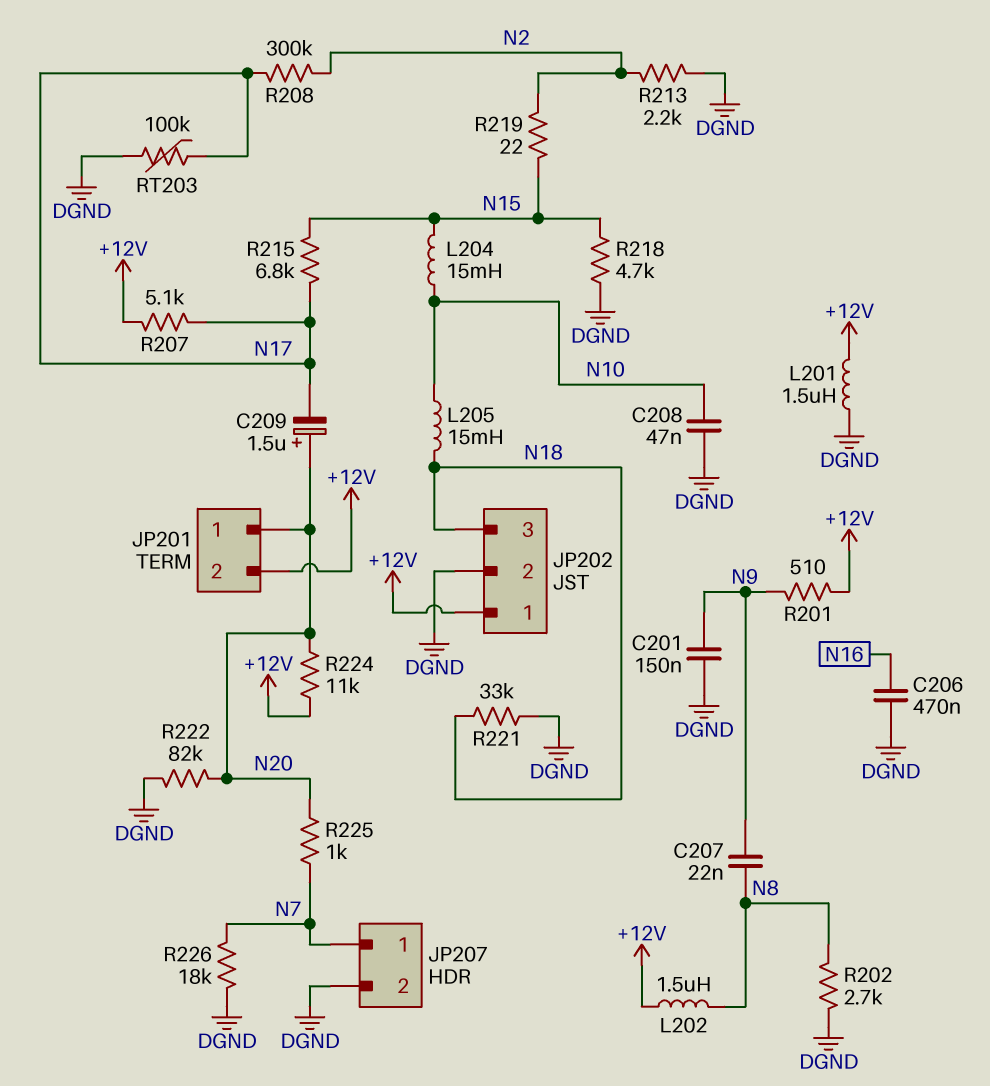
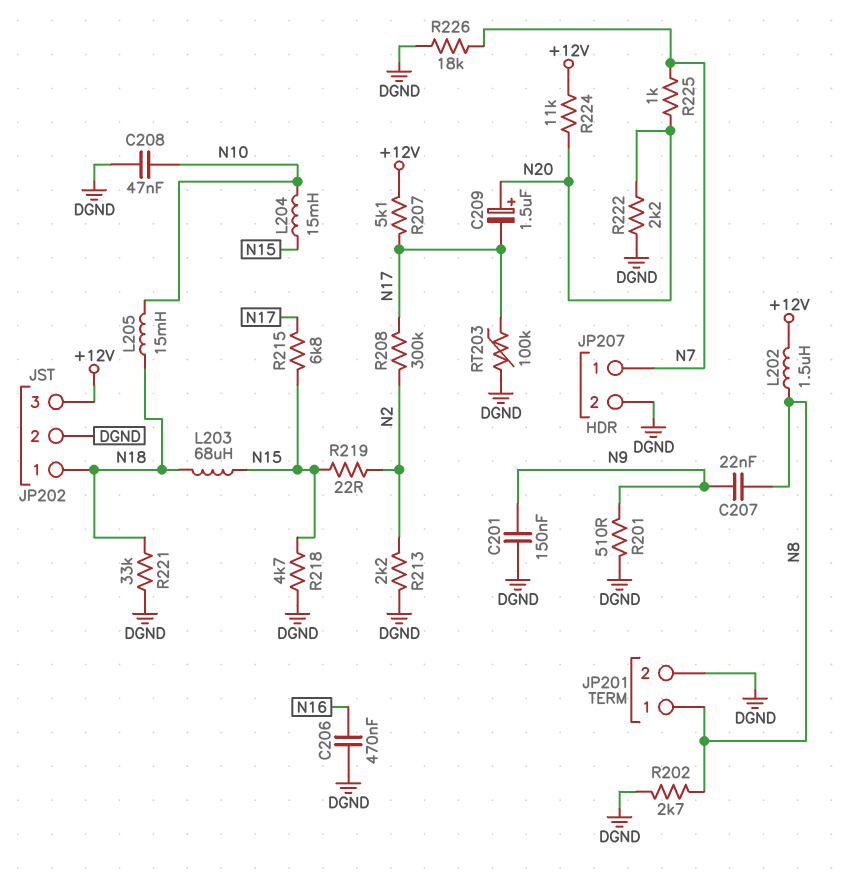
JP201 pin 1: N20 -> N8
JP201 pin 2: +12V -> DGND
JP202 pin 1: +12V -> N18
JP202 pin 3: N18 -> +12V
L201: 1.5uH (+12V, DGND) -> none
L203: none -> 68uH (N15, N18)
R201: 510 (+12V, N9) -> 510 (DGND, N9)
R222: 82k (DGND, N20) -> 2.2k (DGND, N20)

